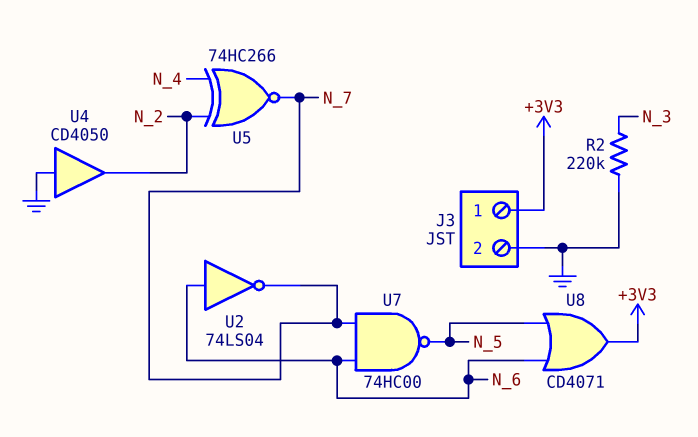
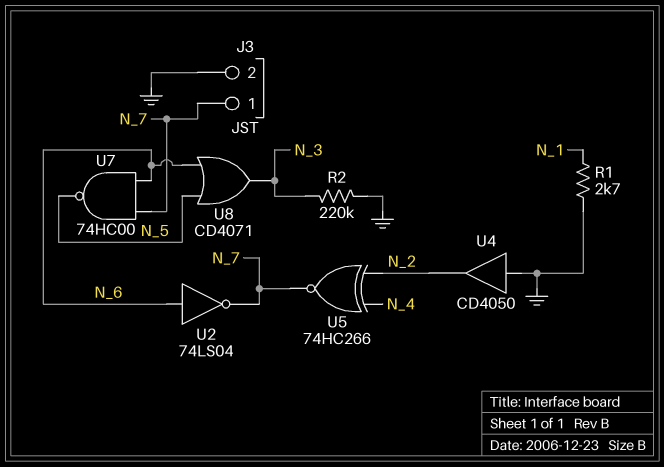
J3 pin 1: +3V3 -> N_7
R1: none -> 2.7k (GND, N_1)
U8: OR CD4071 (in N_5, in N_6, out +3V3) -> OR CD4071 (in N_5, in N_6, out N_3)

